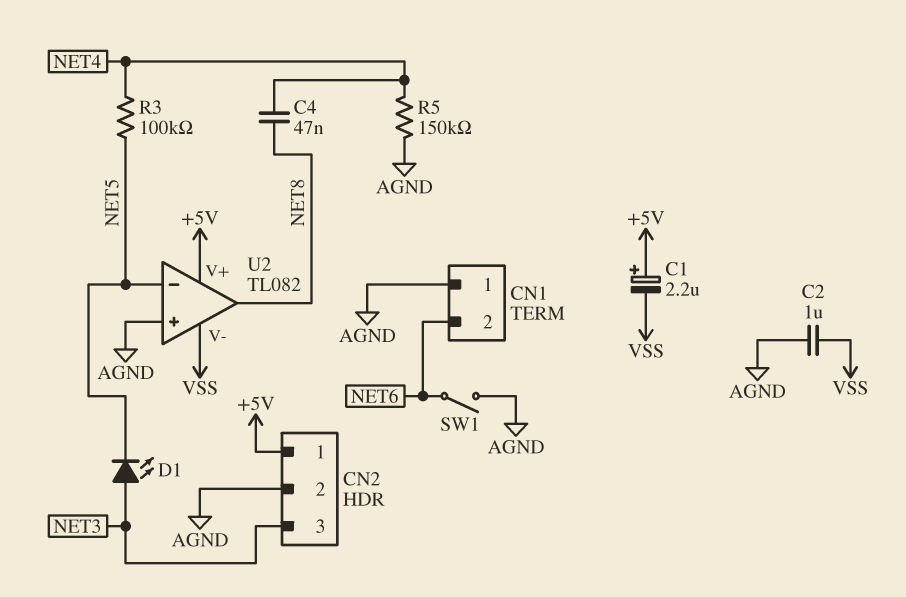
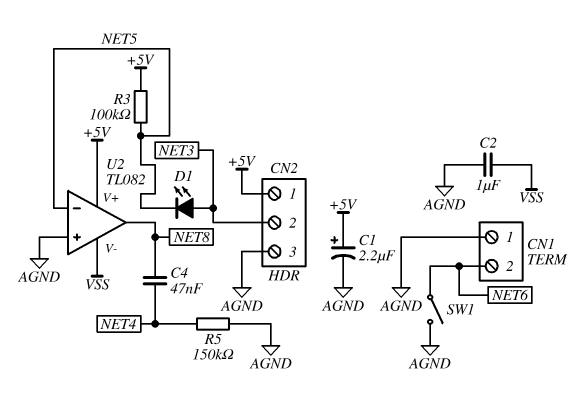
C1: 2.2uF (plus +5V, minus VSS) -> 2.2uF (plus +5V, minus AGND)
CN2 pin 2: AGND -> NET3
CN2 pin 3: NET3 -> AGND
R3: 100k (NET4, NET5) -> 100k (+5V, NET5)

